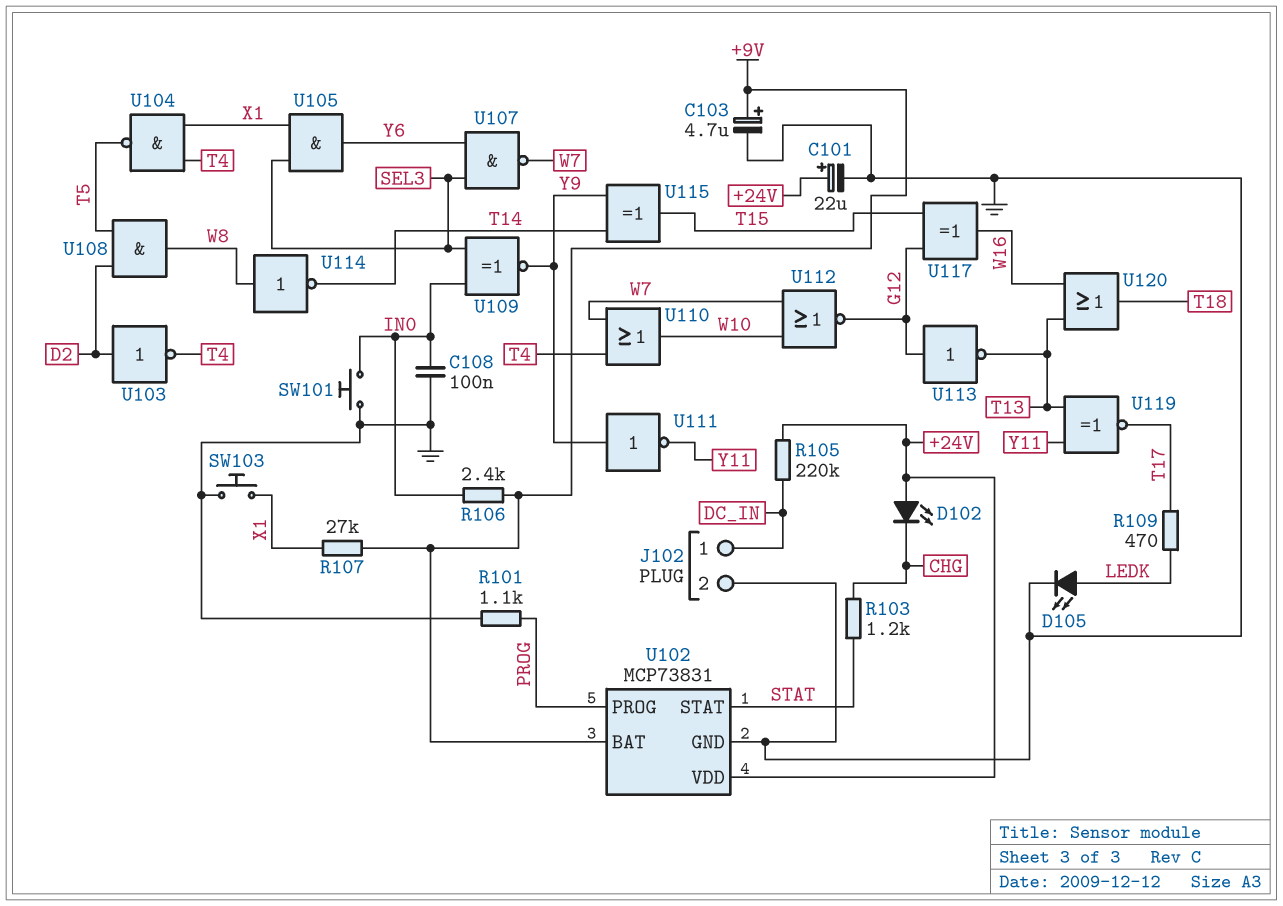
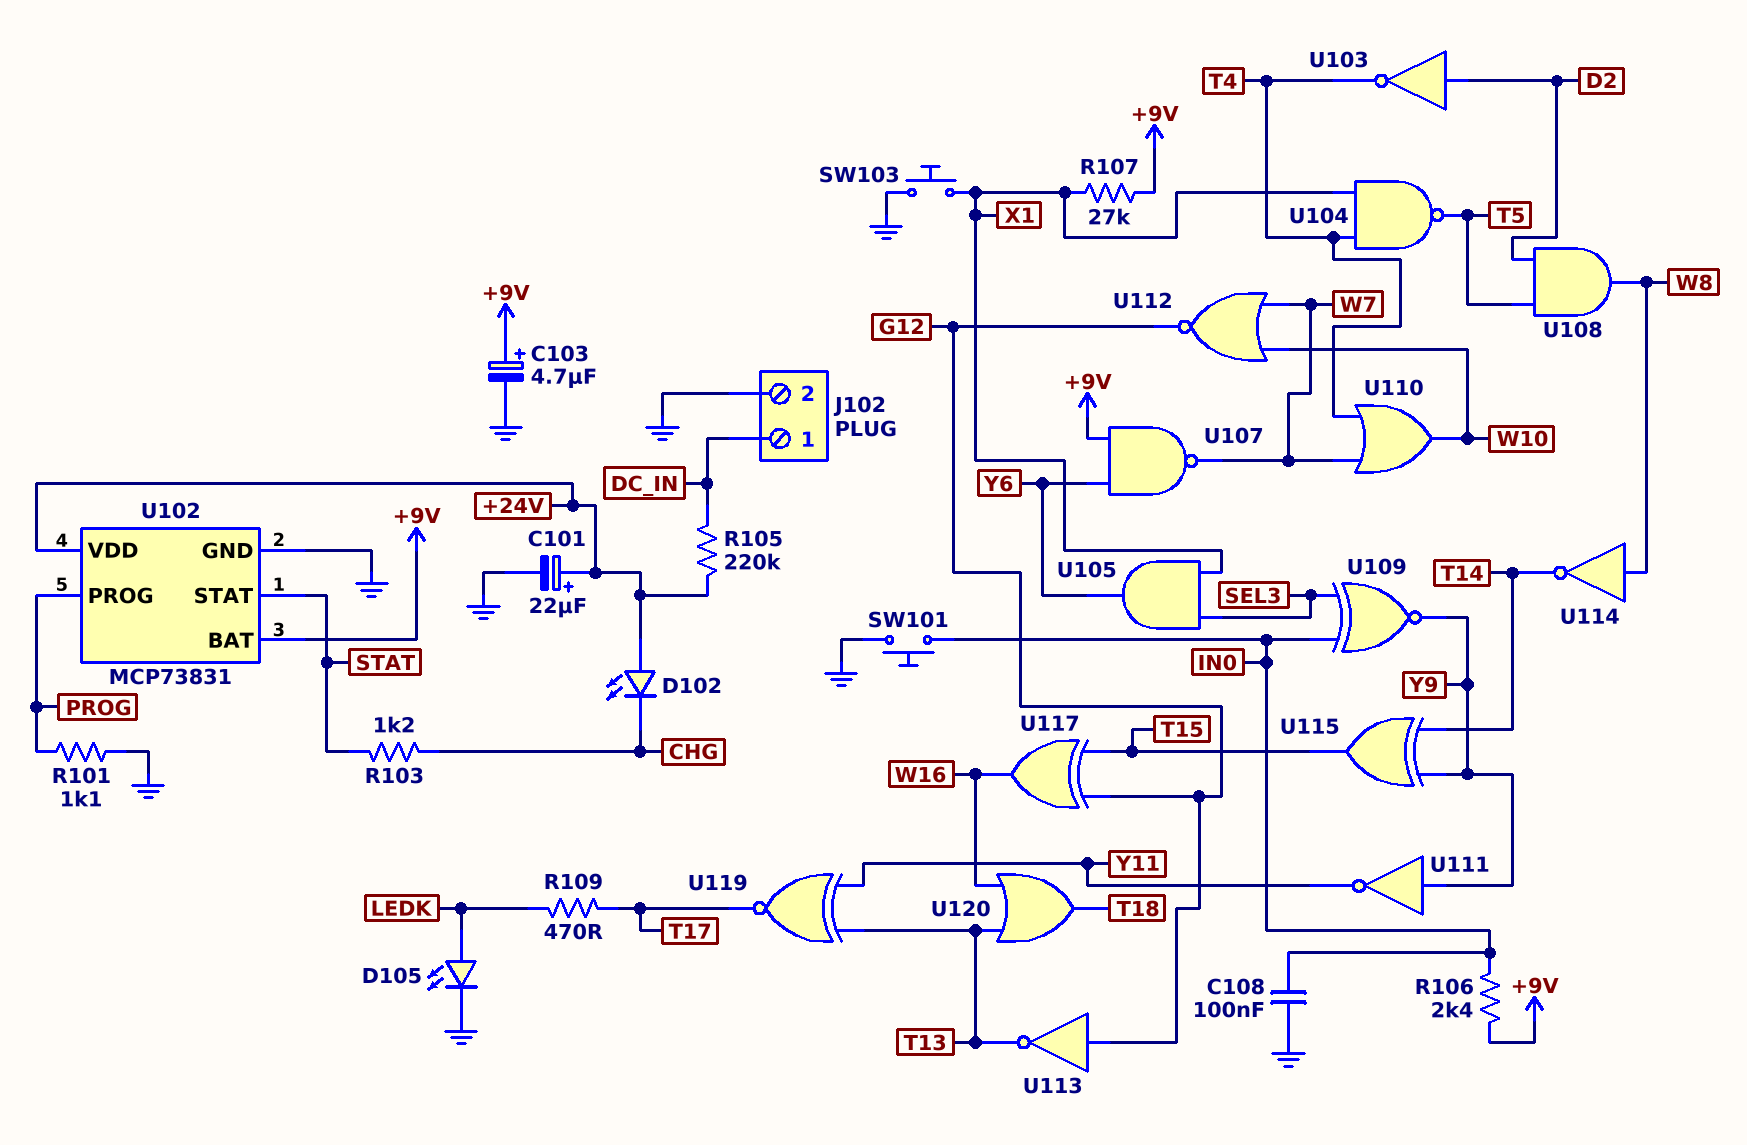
U107: NAND (in SEL3, in Y6, out W7) -> NAND (in +9V, in Y6, out W7)

